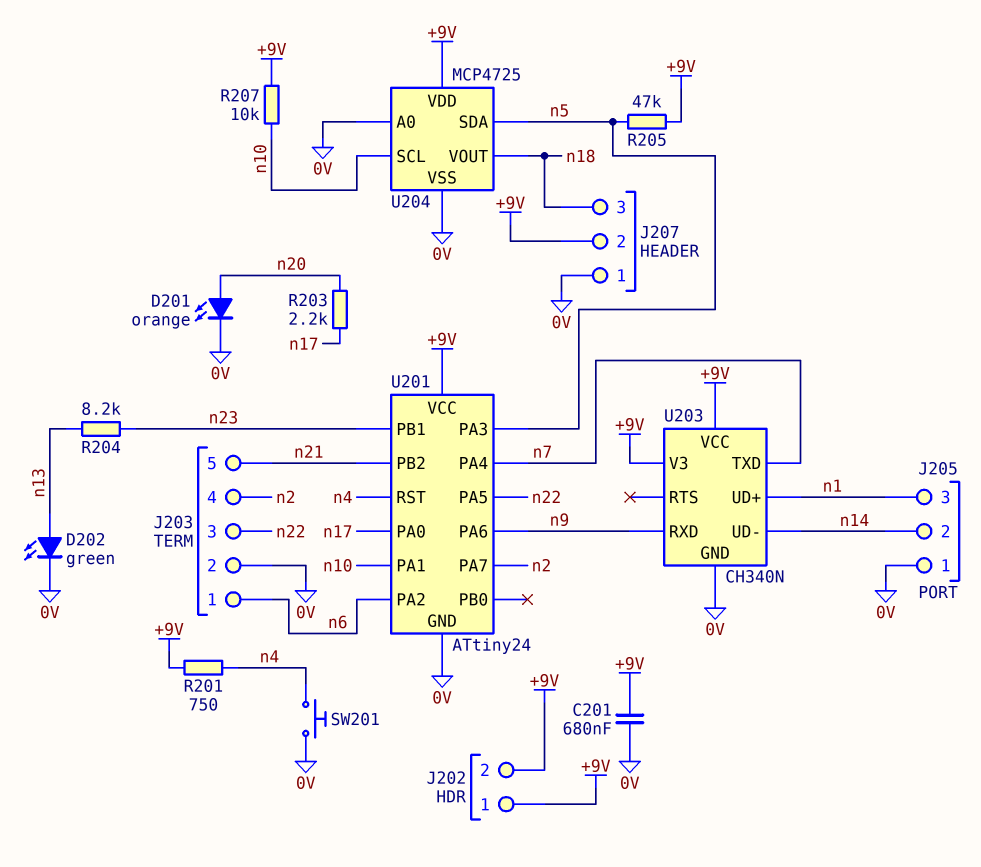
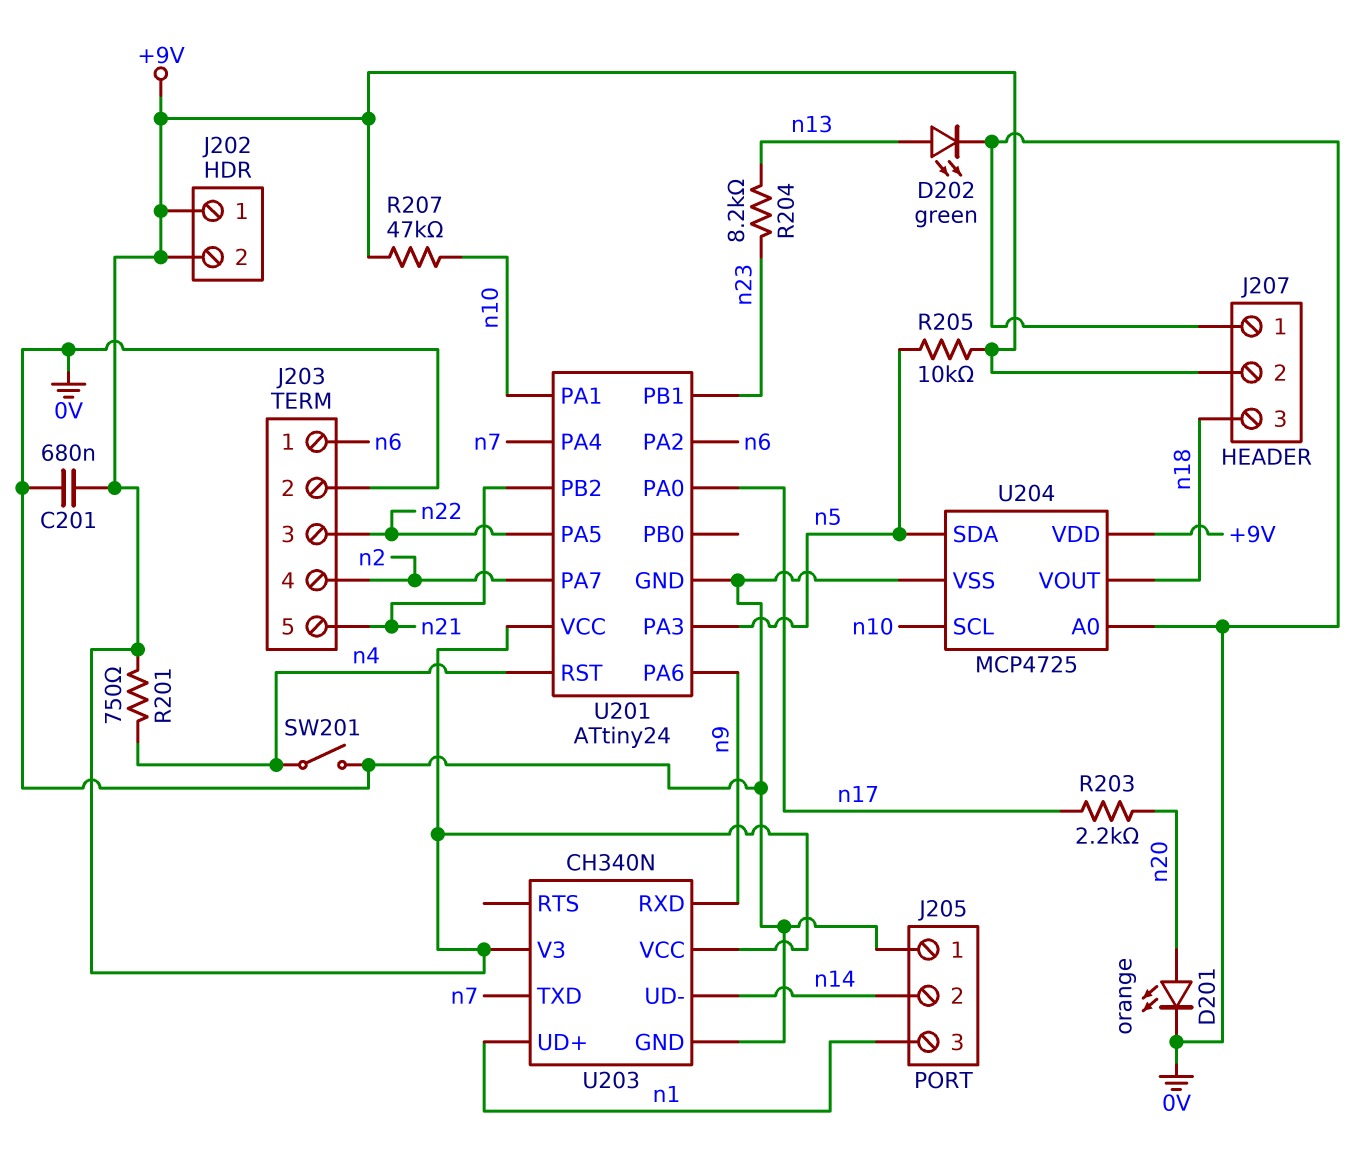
R205: 47k (+9V, n5) -> 10k (+9V, n5)
R207: 10k (+9V, n10) -> 47k (+9V, n10)
SW201: button (0V, n4) -> switch (0V, n4)

